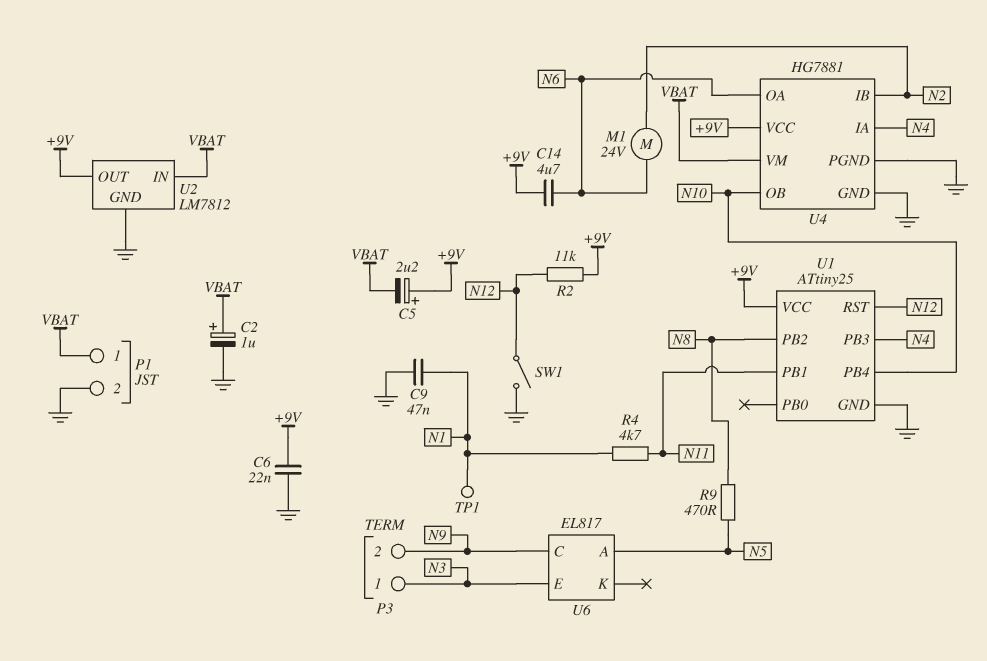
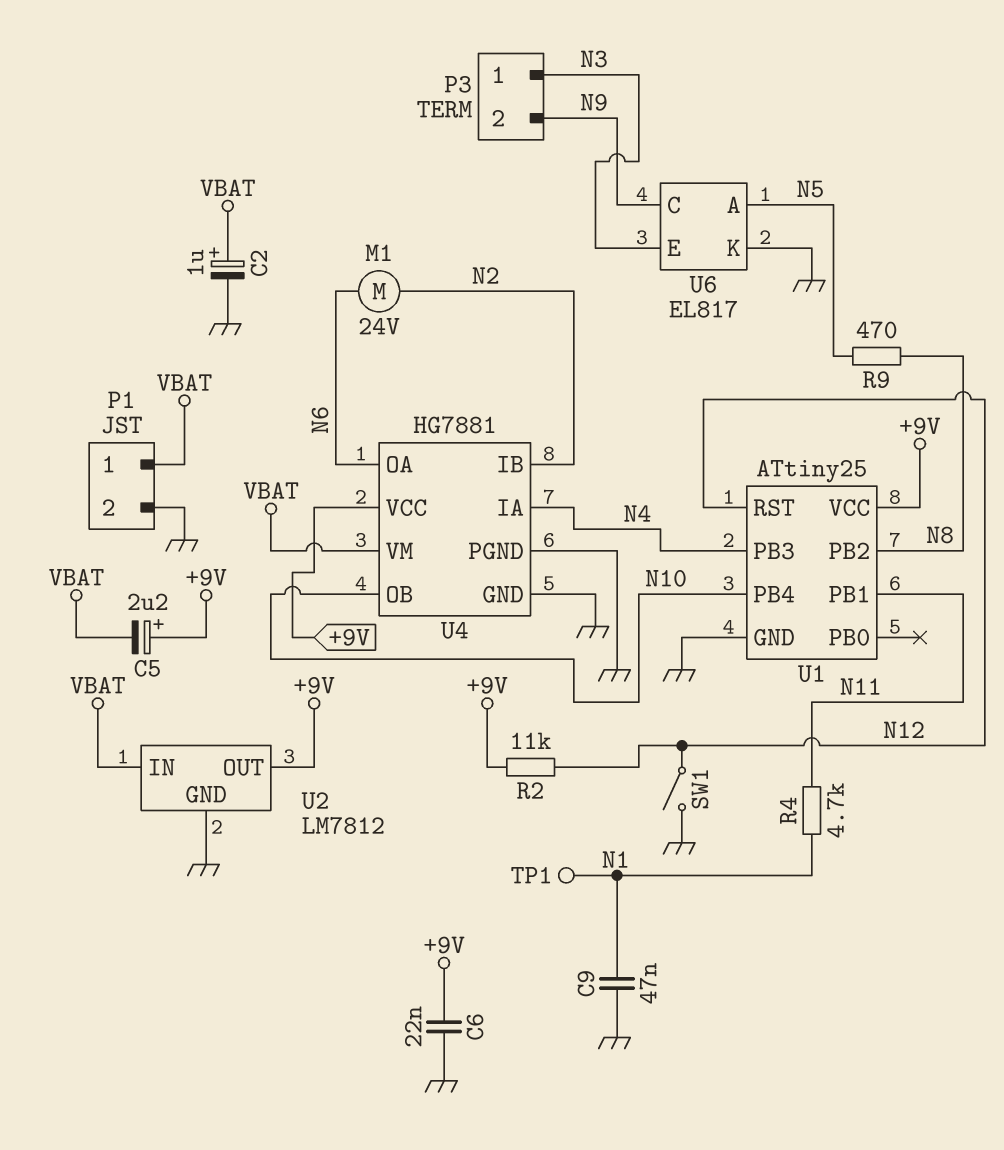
C14: 4.7uF (+9V, N6) -> none
U6 pin K: none -> GND

